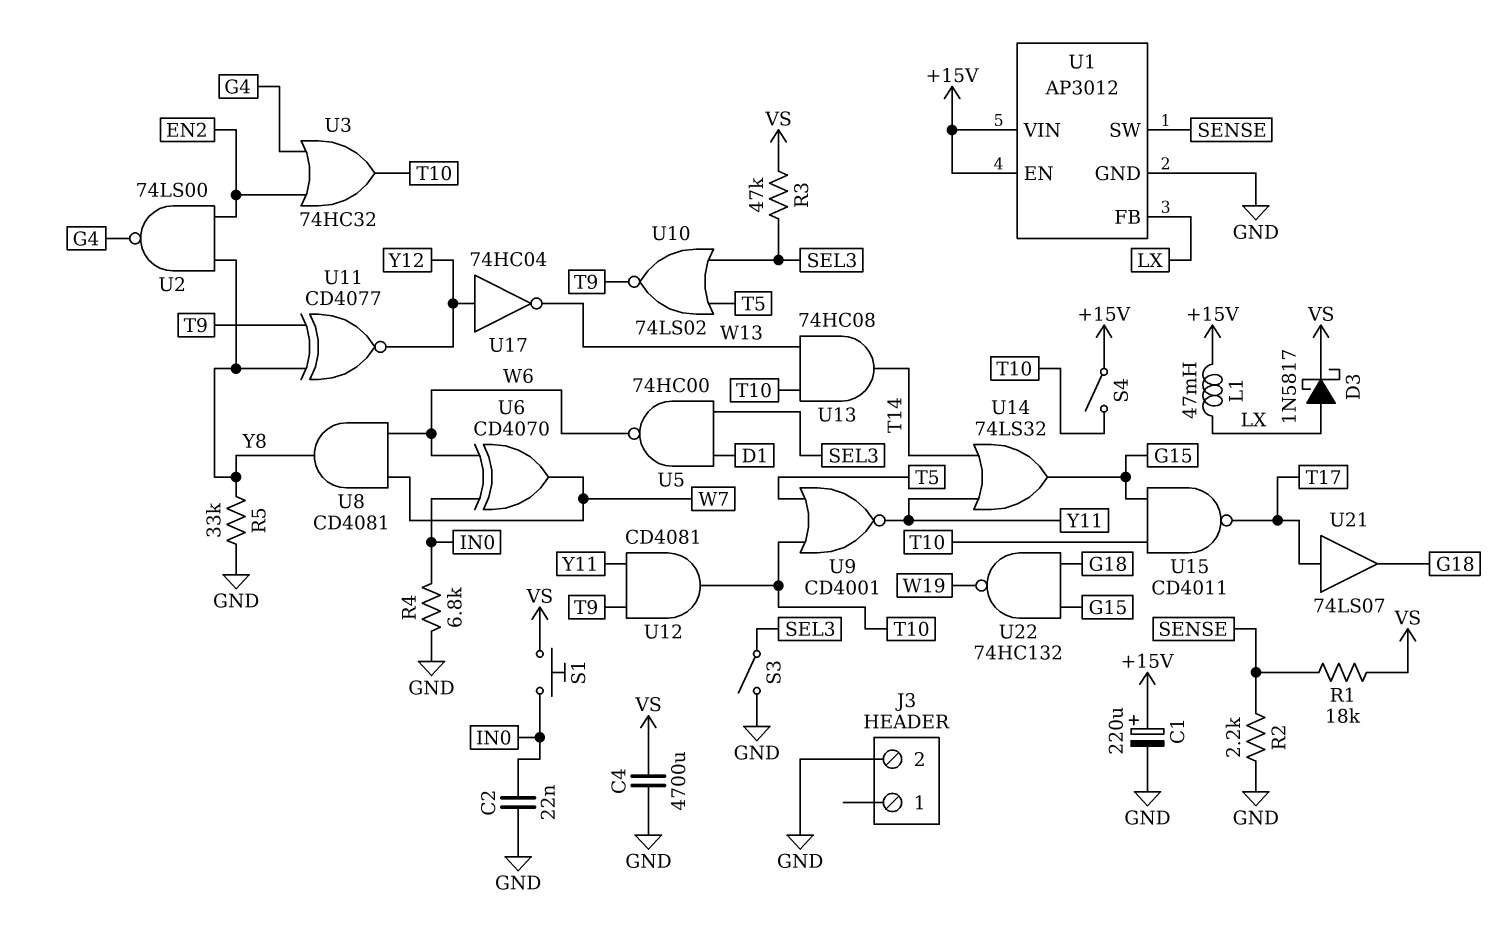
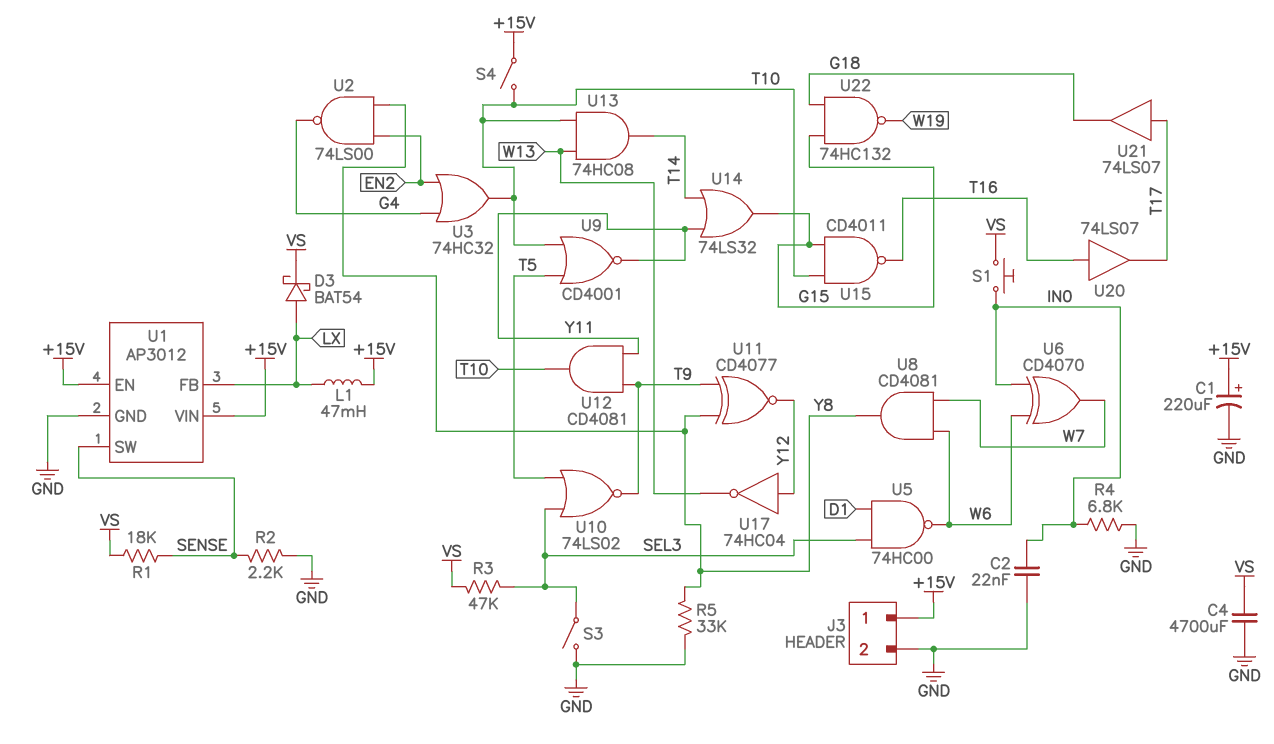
D3: schottky 1N5817 (A LX, K VS) -> schottky BAT54 (A LX, K VS)
J3 pin 1: none -> +15V
U15: NAND CD4011 (in G15, in T10, out T17) -> NAND CD4011 (in G15, in T10, out T16)
U20: none -> buffer 74LS07 (in T16, out T17)

